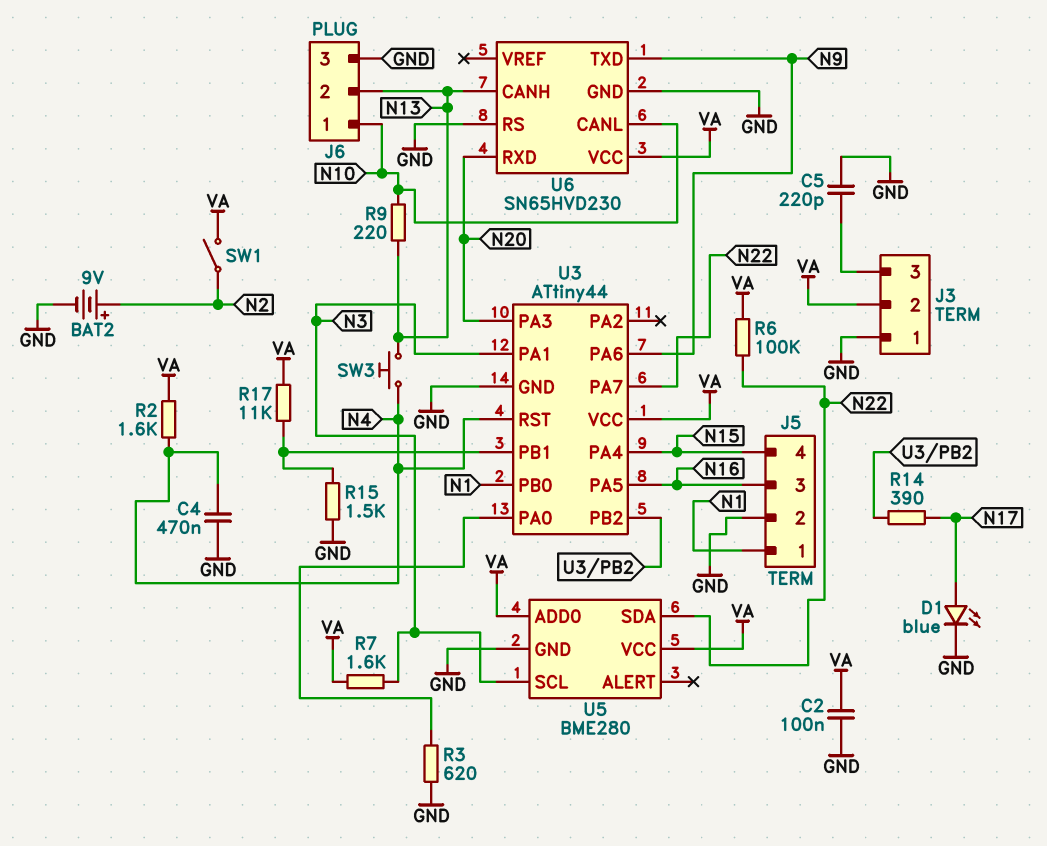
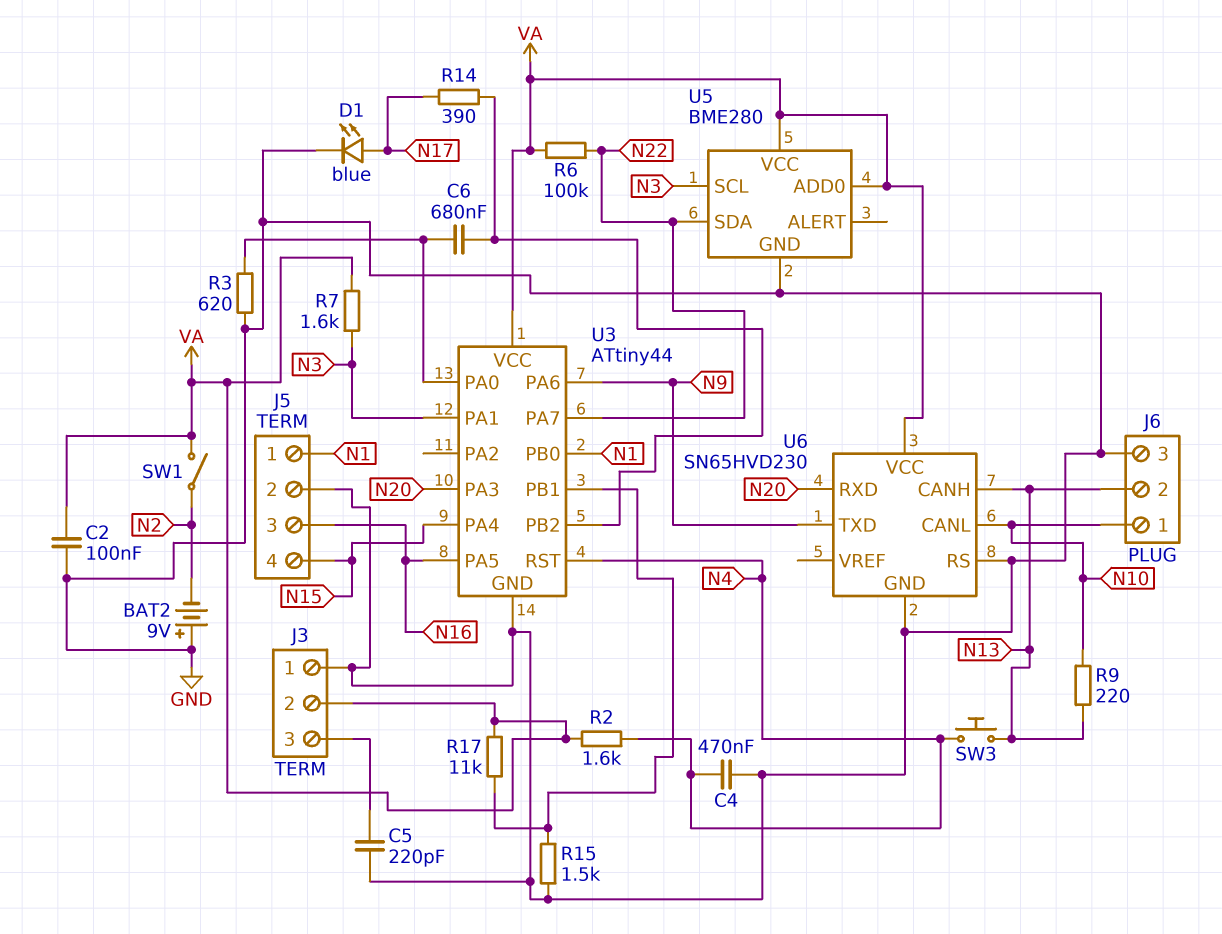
BAT2: 9V (plus N2, minus GND) -> 9V (plus GND, minus N2)
C6: none -> 680nF (U3/PA0, U3/PB2)

